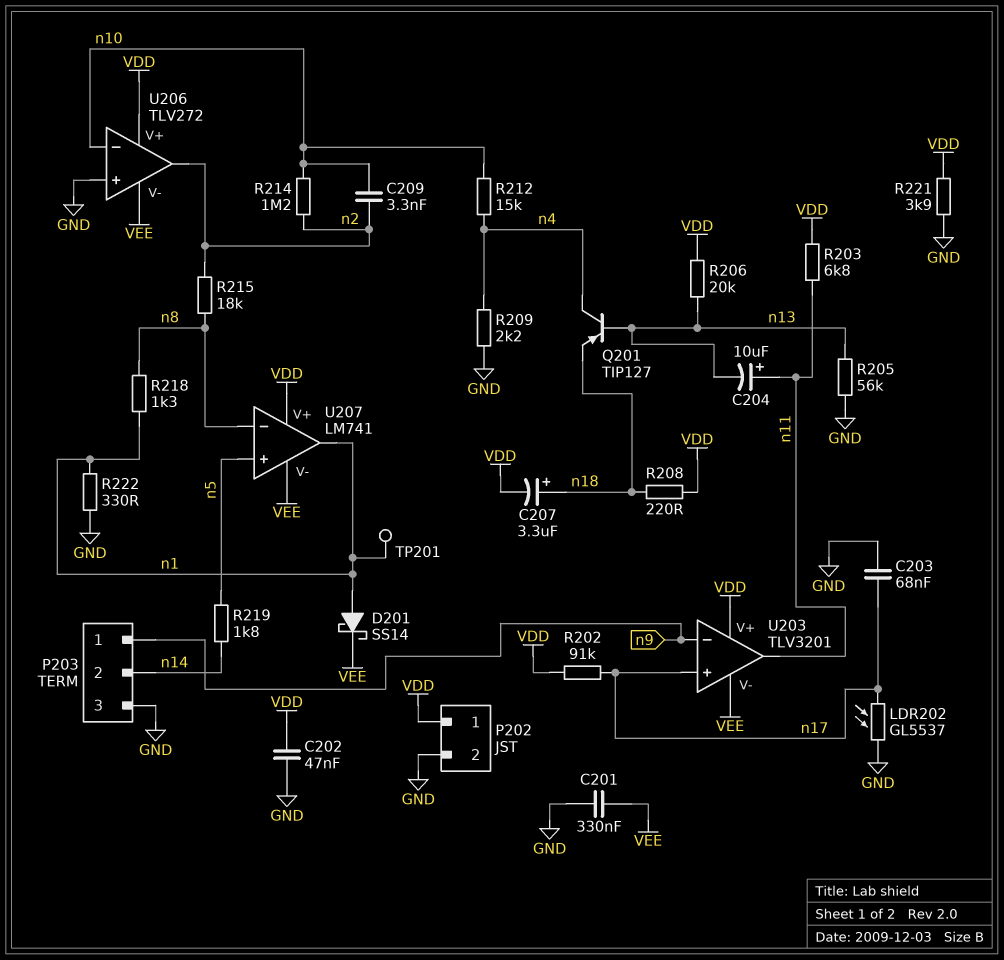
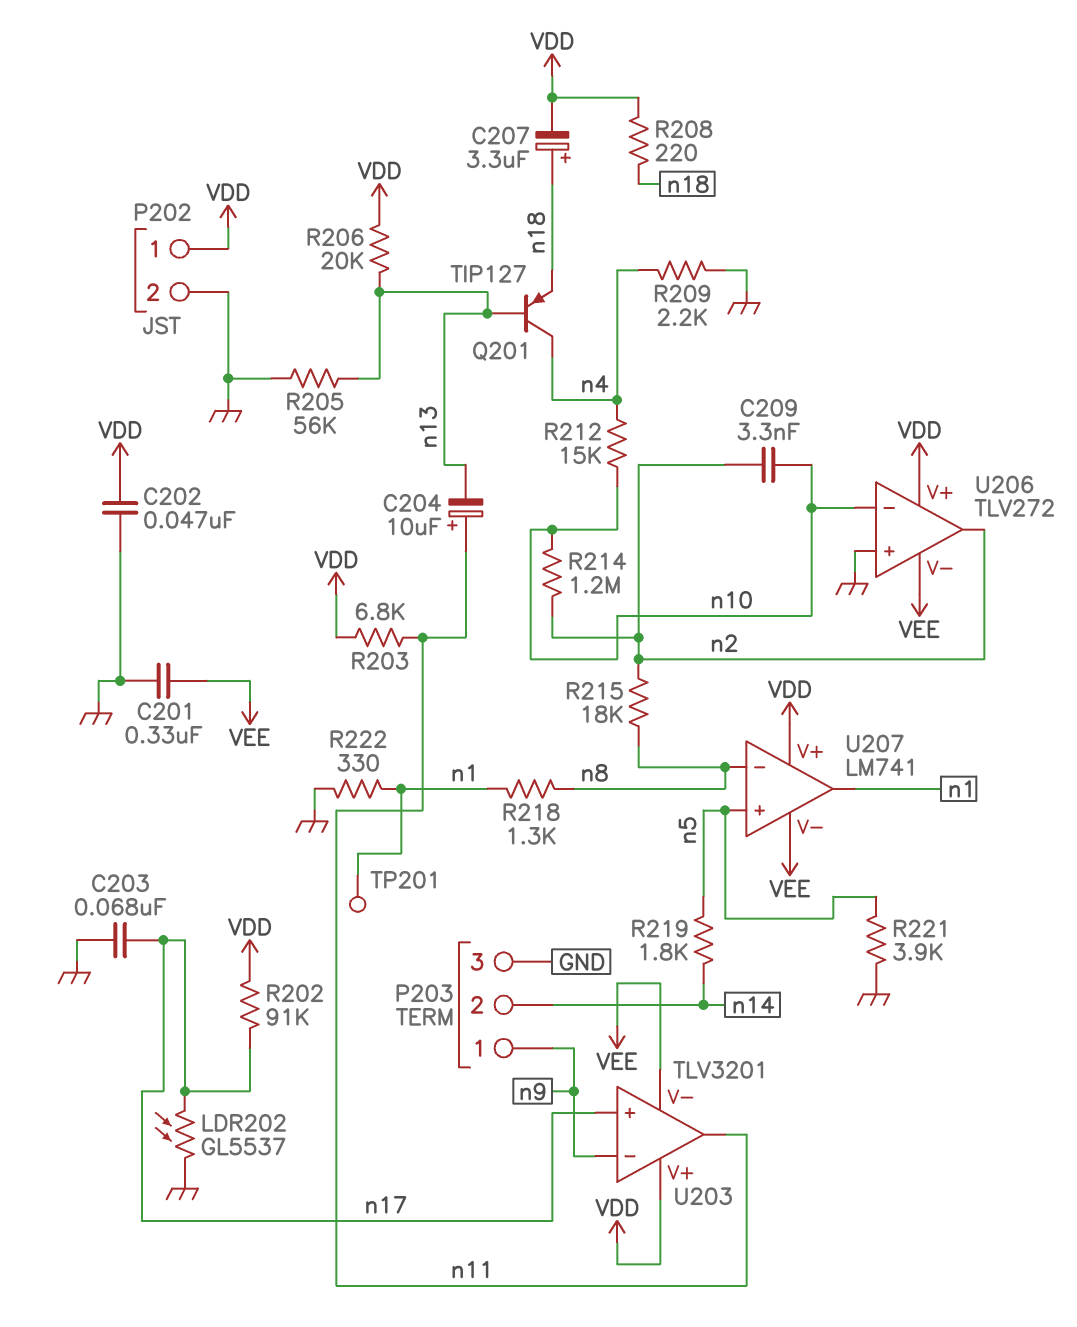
D201: schottky SS14 (A n1, K VEE) -> none
R221: 3.9k (GND, VDD) -> 3.9k (GND, n5)

